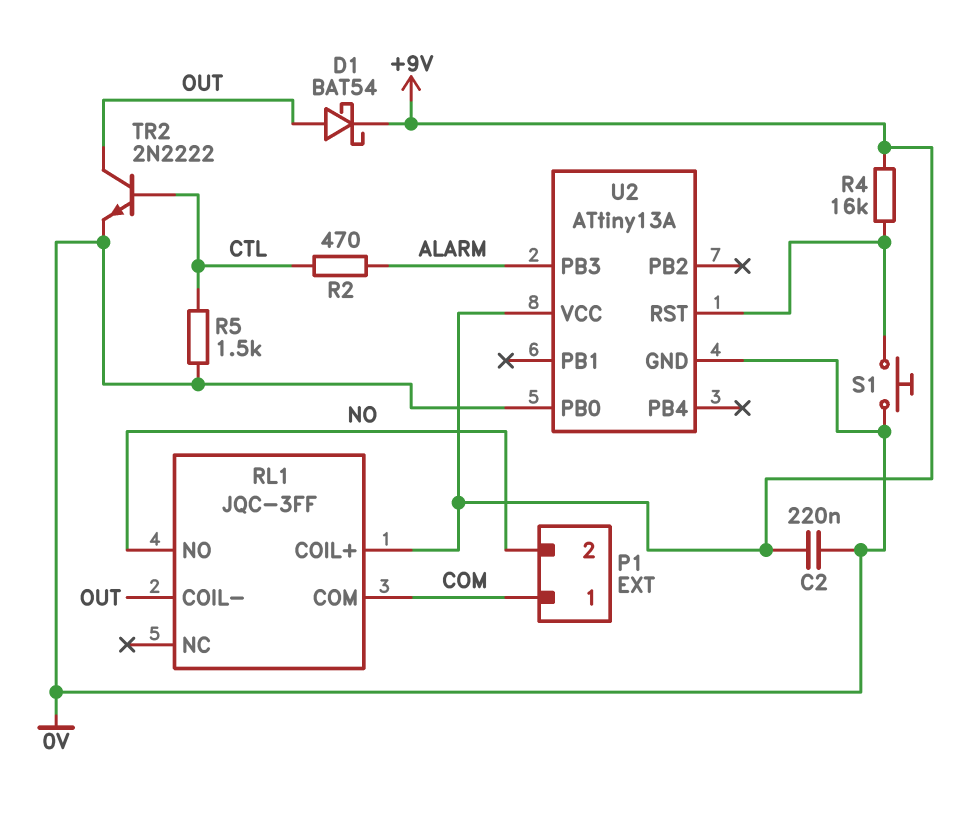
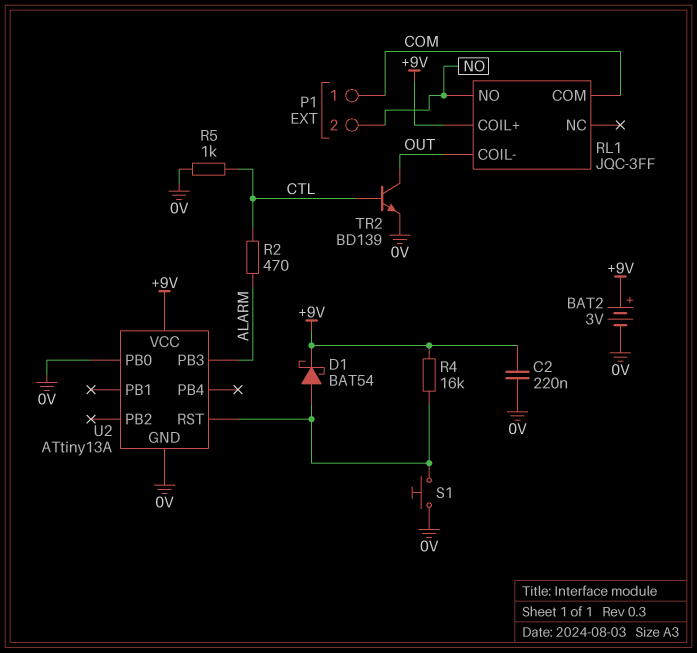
BAT2: none -> 3V (plus +9V, minus 0V)
D1: schottky BAT54 (A OUT, K +9V) -> schottky BAT54 (A U2/RST, K +9V)
R5: 1.5k (0V, CTL) -> 1k (0V, CTL)
TR2: NPN 2N2222 (B CTL, C OUT, E 0V) -> NPN BD139 (B CTL, C OUT, E 0V)

